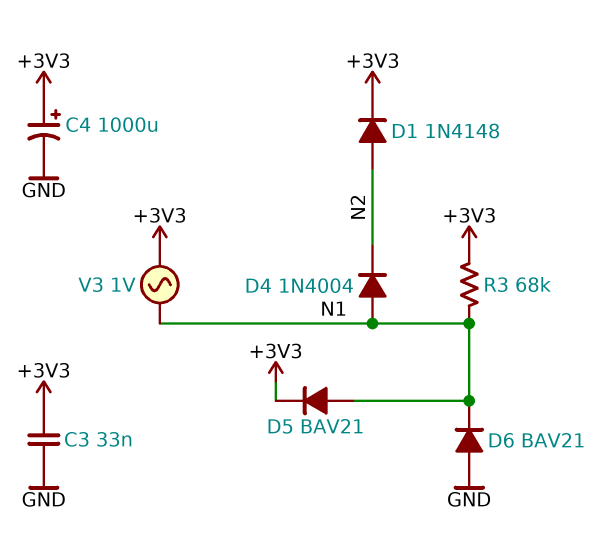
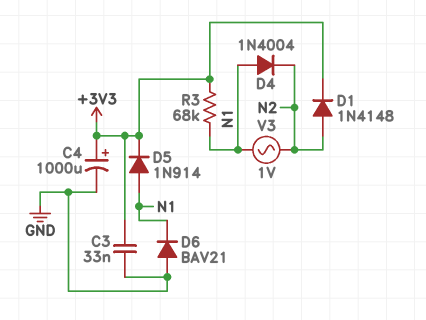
D5: diode BAV21 (A N1, K +3V3) -> diode 1N914 (A N1, K +3V3)
V3: AC 1V (+3V3, N1) -> AC 1V (N1, N2)

